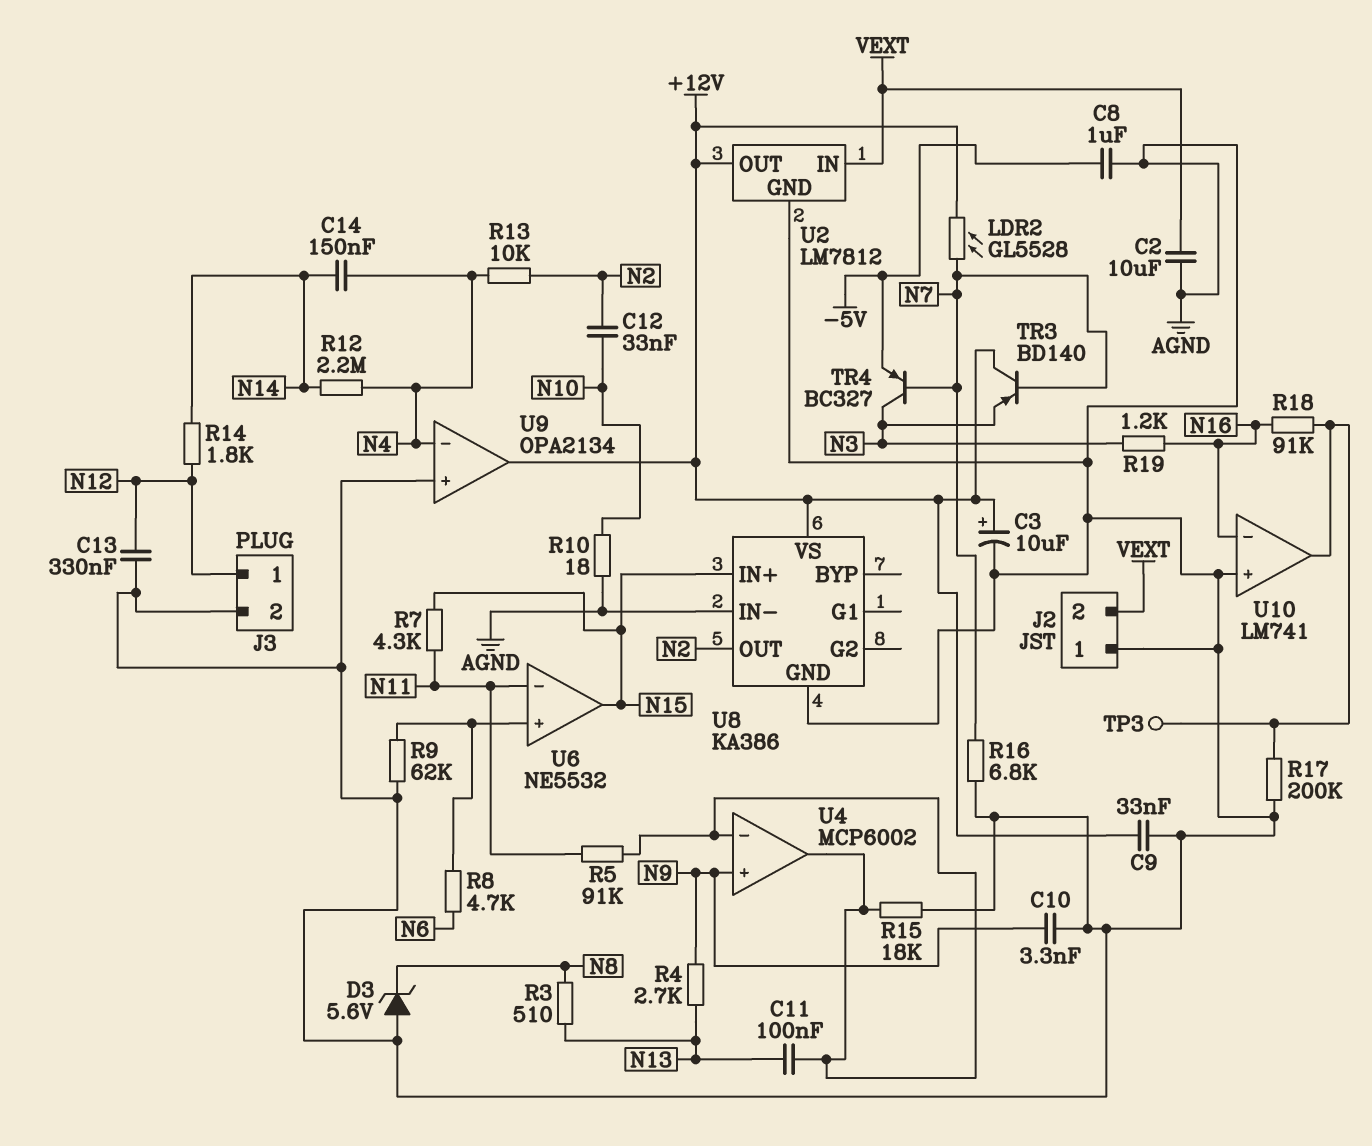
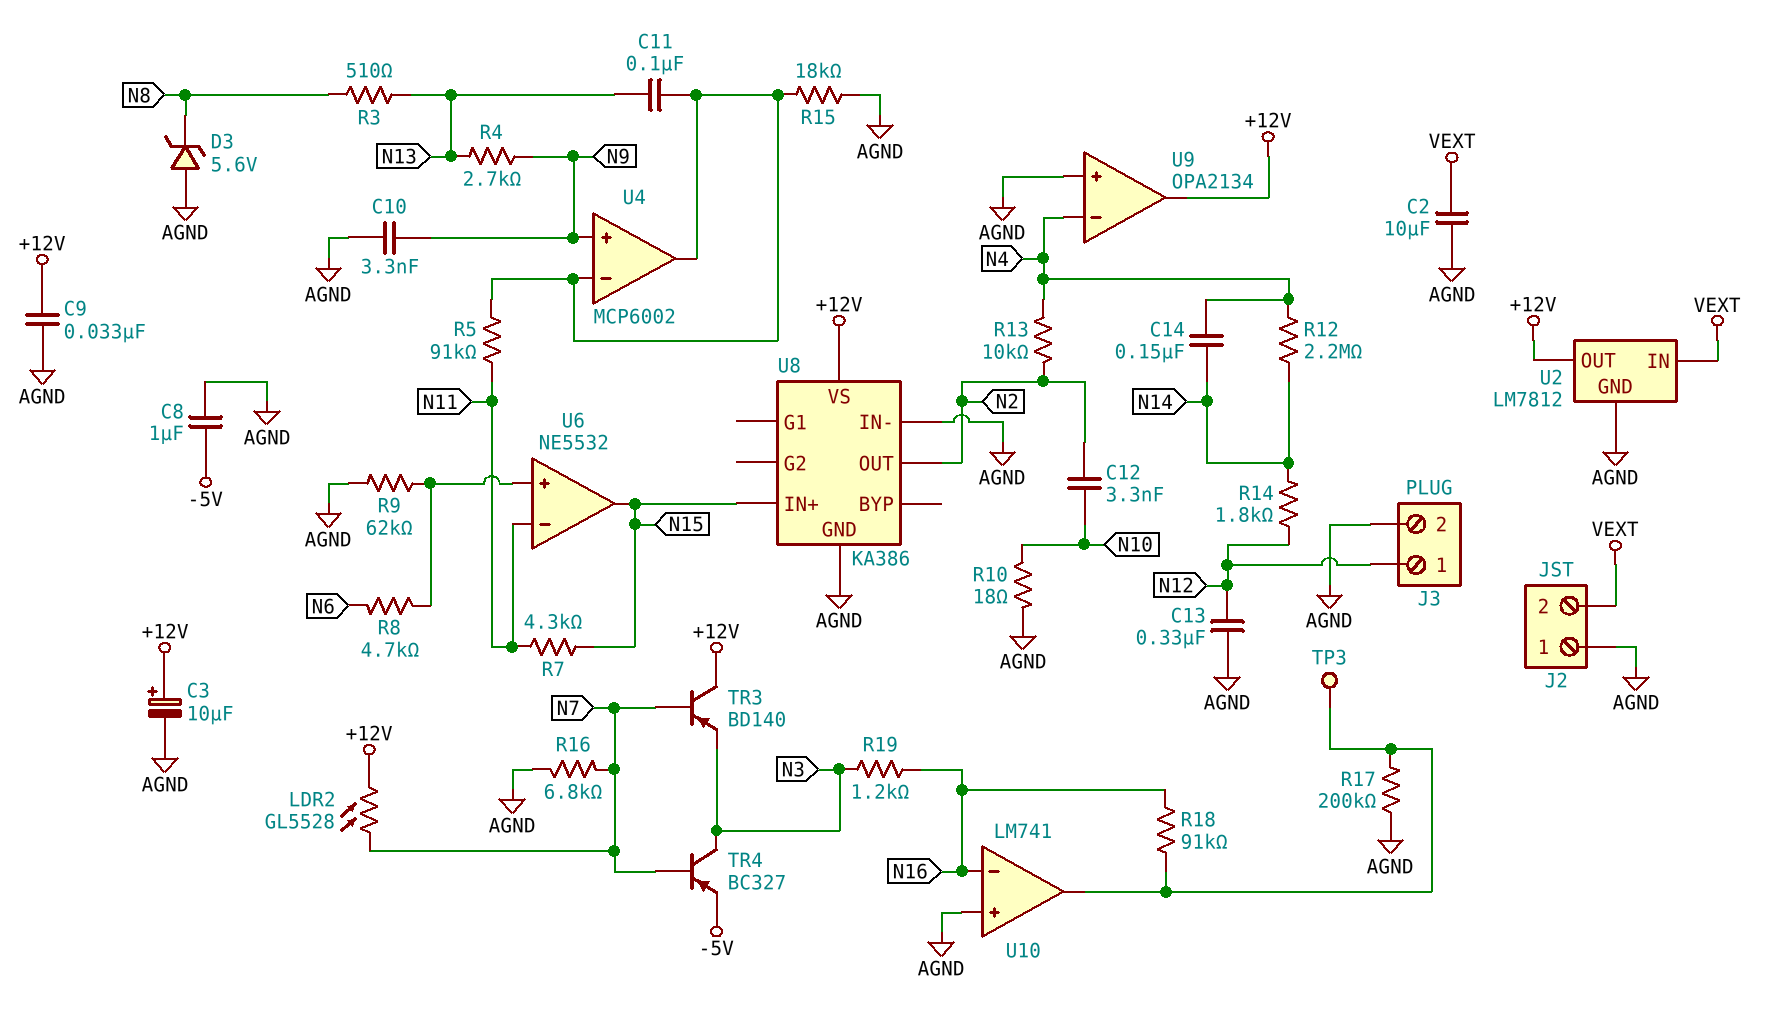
C12: 33nF (N2, N10) -> 3.3nF (N2, N10)

